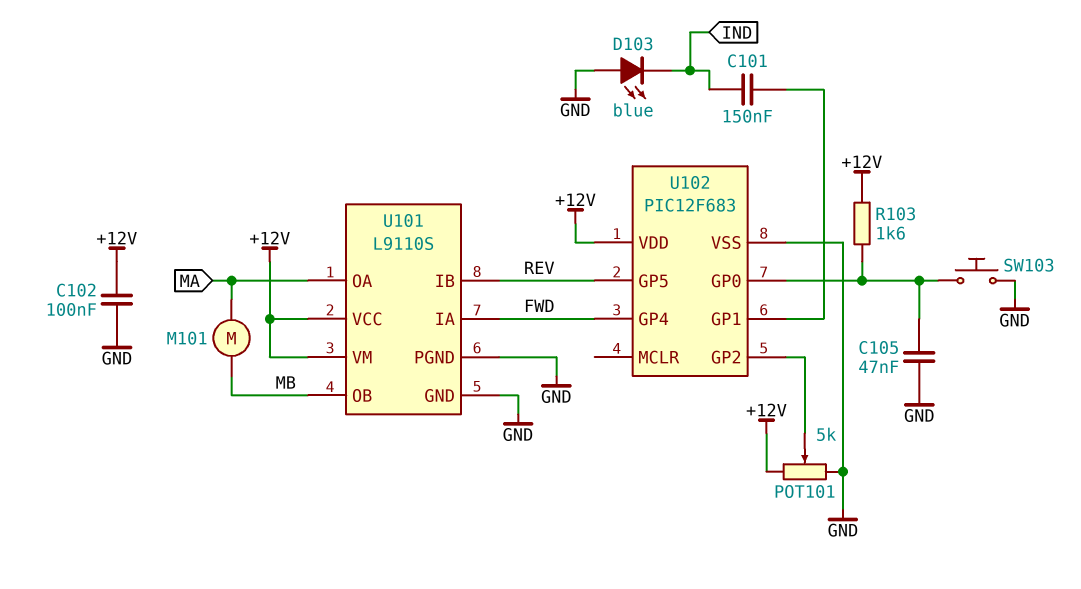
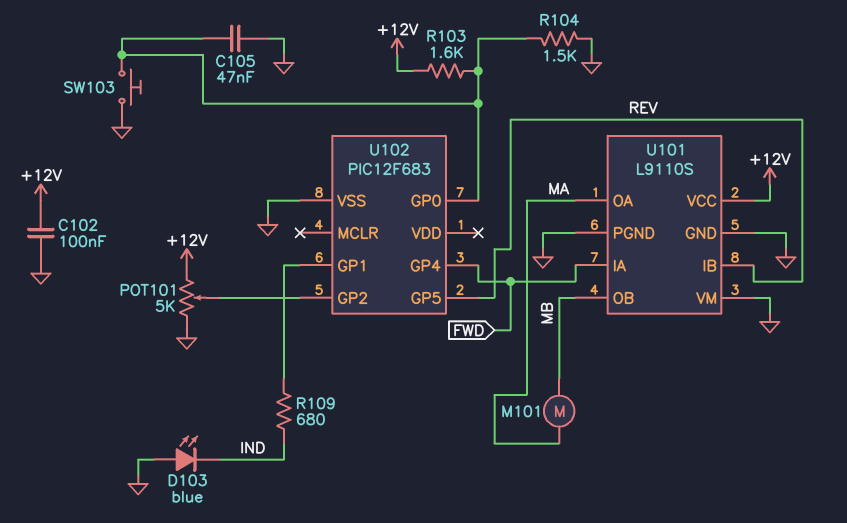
C101: 150nF (IND, U102/GP1) -> none
R104: none -> 1.5k (GND, U102/GP0)
R109: none -> 680 (IND, U102/GP1)
U101 pin VM: +12V -> GND
U102 pin VDD: +12V -> none

